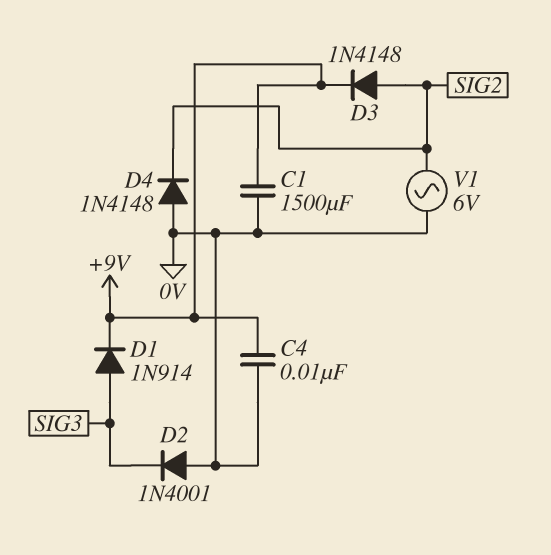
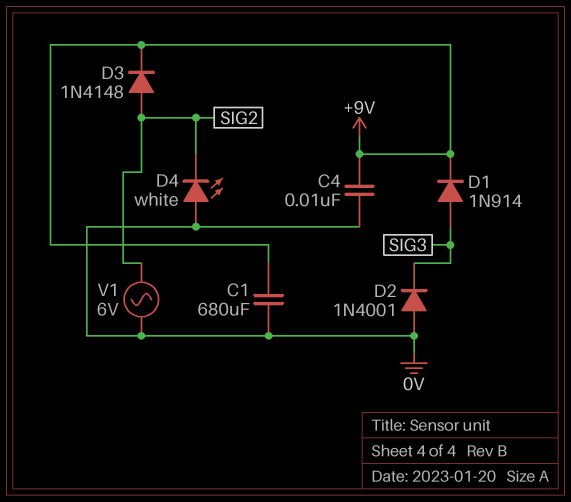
C1: 1500uF (+9V, 0V) -> 680uF (+9V, 0V)
D4: diode 1N4148 (A 0V, K SIG2) -> LED white (A 0V, K SIG2)

